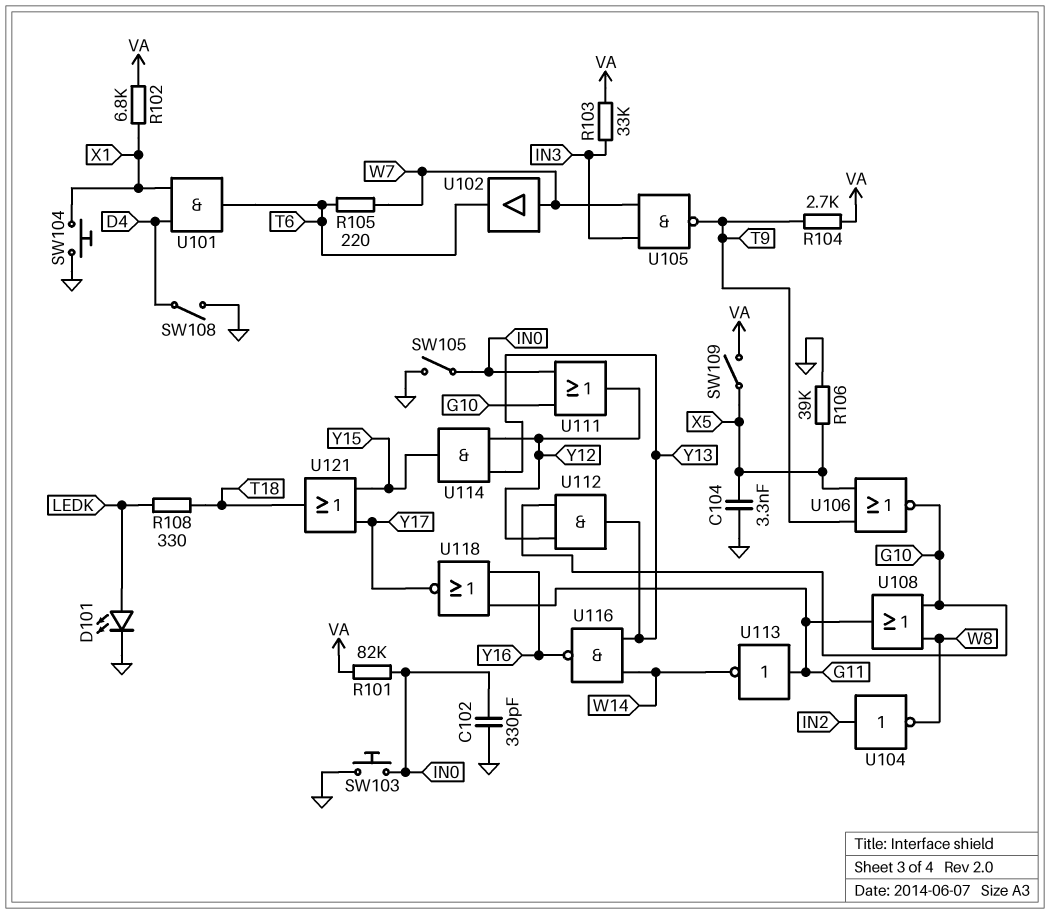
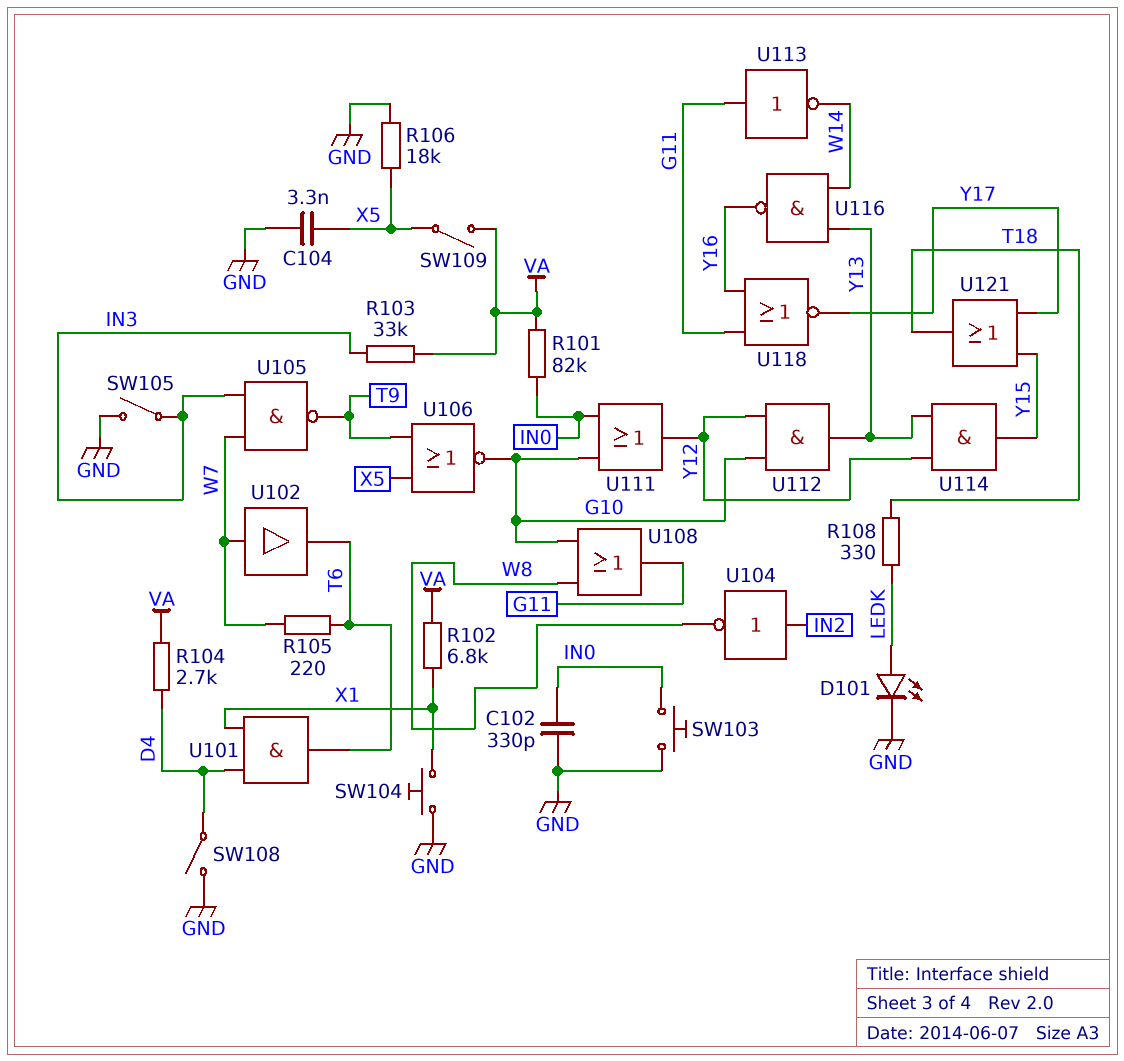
R104: 2.7k (T9, VA) -> 2.7k (D4, VA)
R106: 39k (GND, X5) -> 18k (GND, X5)
SW105: switch (GND, IN0) -> switch (GND, IN3)

